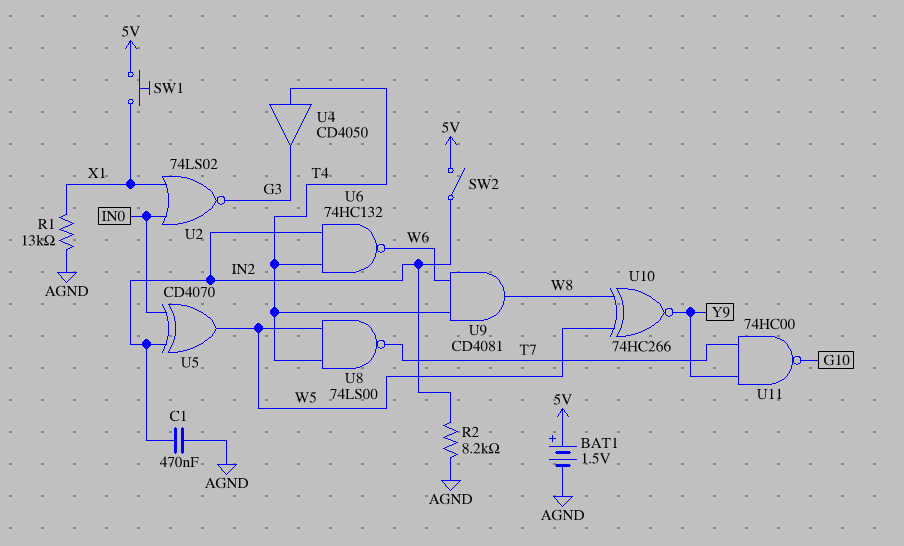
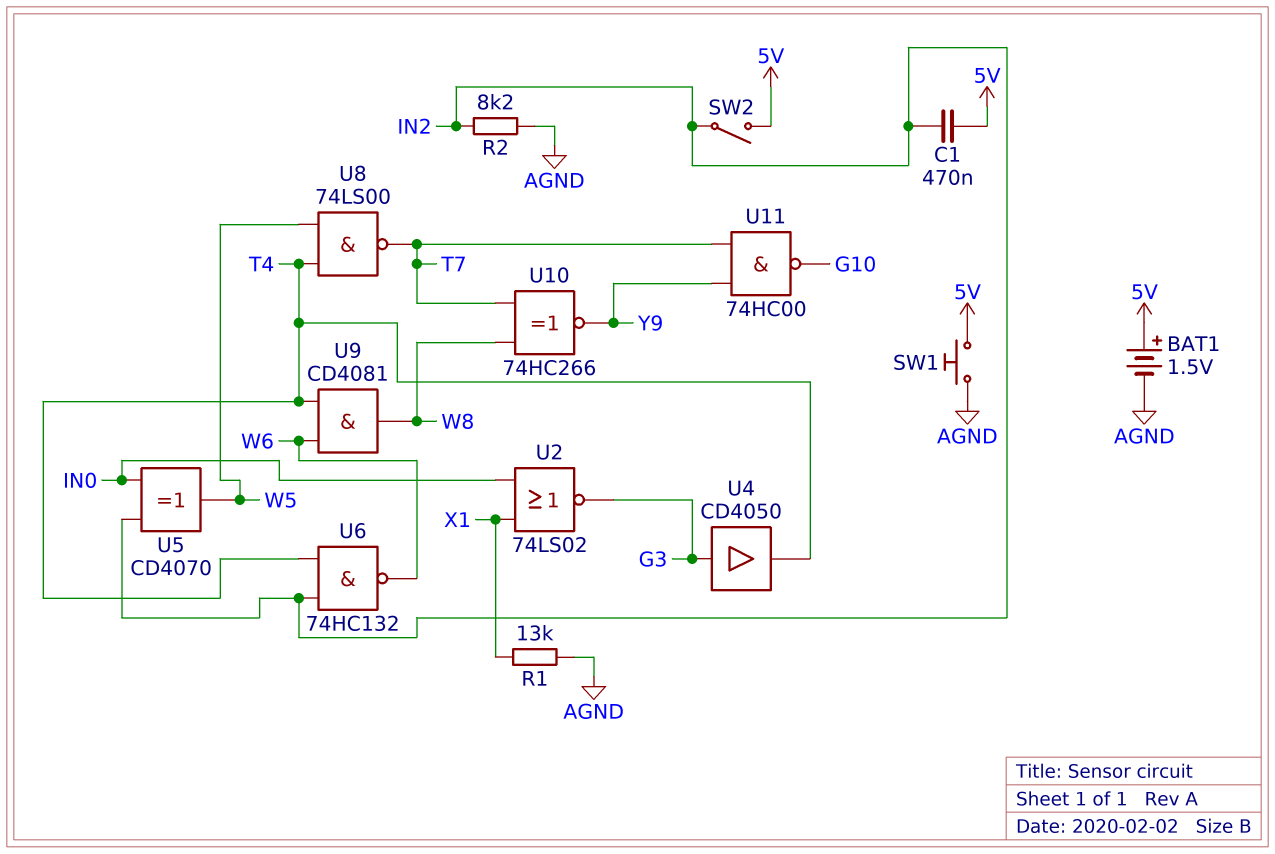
C1: 470nF (AGND, IN2) -> 470nF (5V, IN2)
SW1: button (5V, X1) -> button (5V, AGND)
U4: buffer CD4050 (in T4, out G3) -> buffer CD4050 (in G3, out T4)
U10: XNOR 74HC266 (in W5, in W8, out Y9) -> XNOR 74HC266 (in T7, in W8, out Y9)

